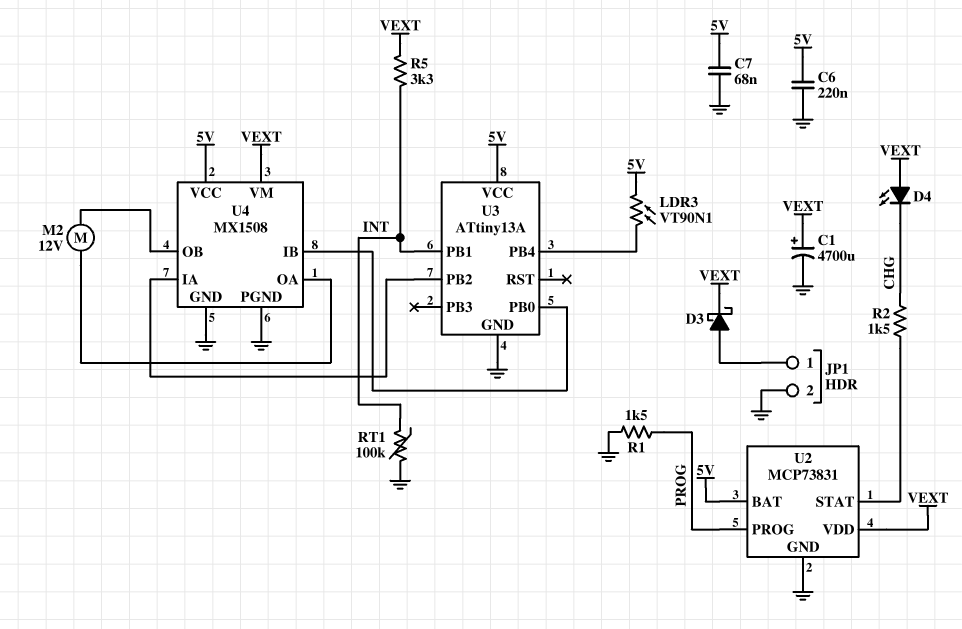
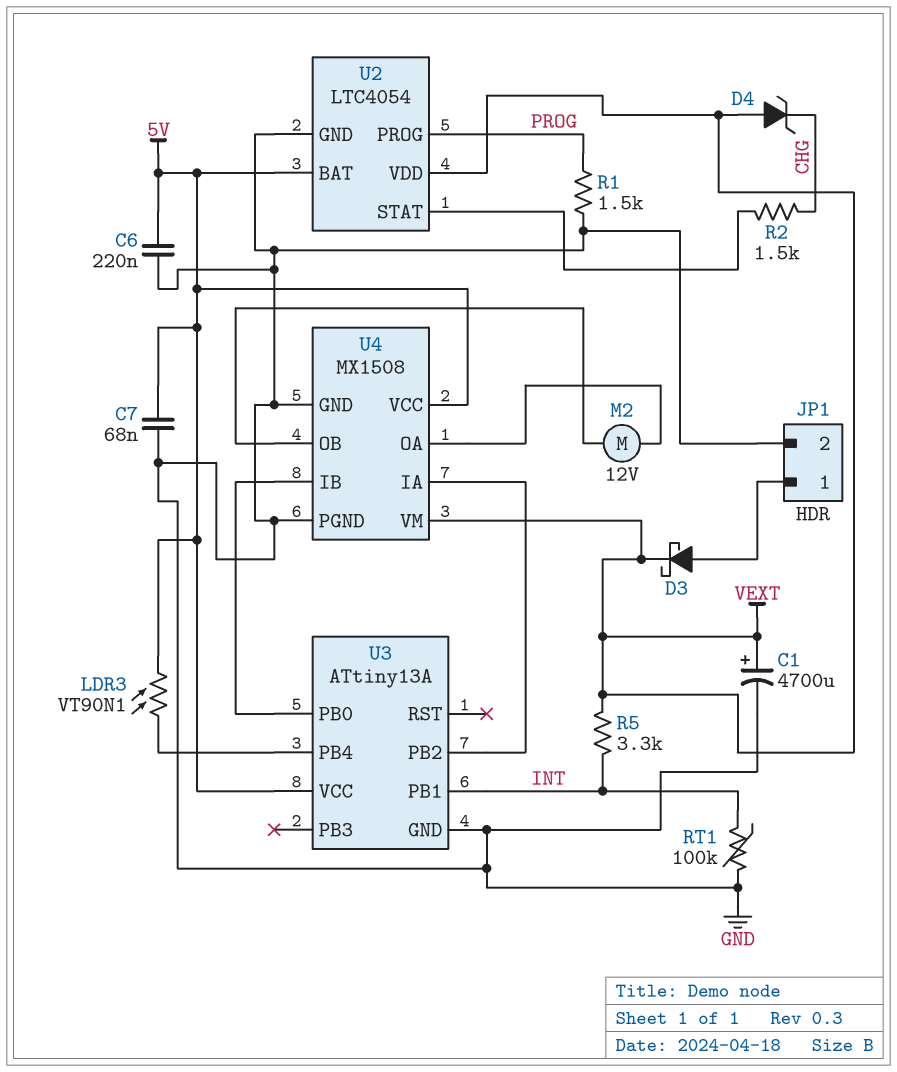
D4: LED (A VEXT, K CHG) -> zener (A VEXT, K CHG)
U2: MCP73831 -> LTC4054

